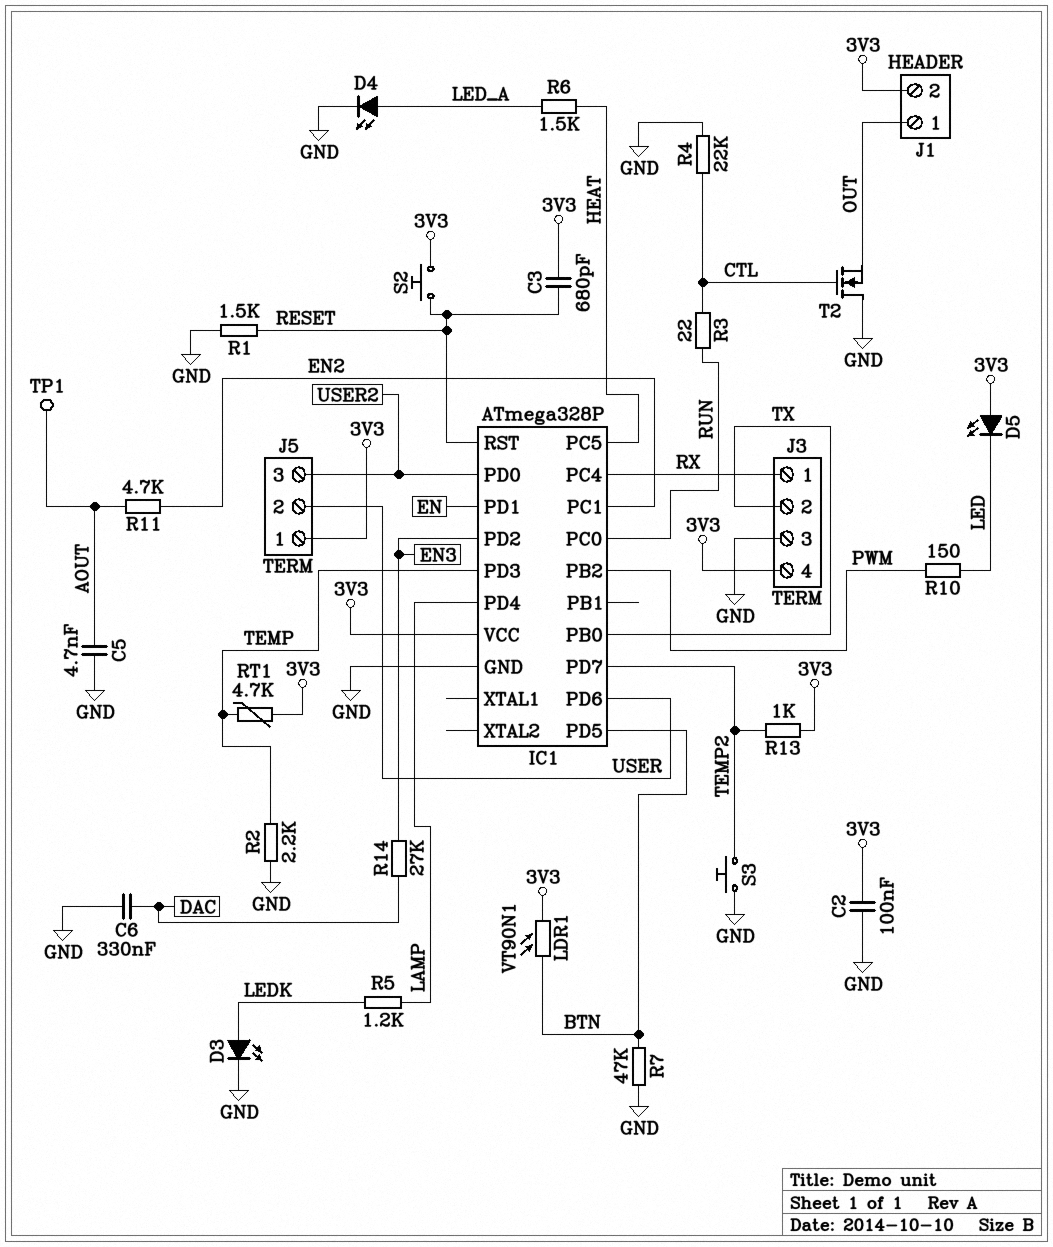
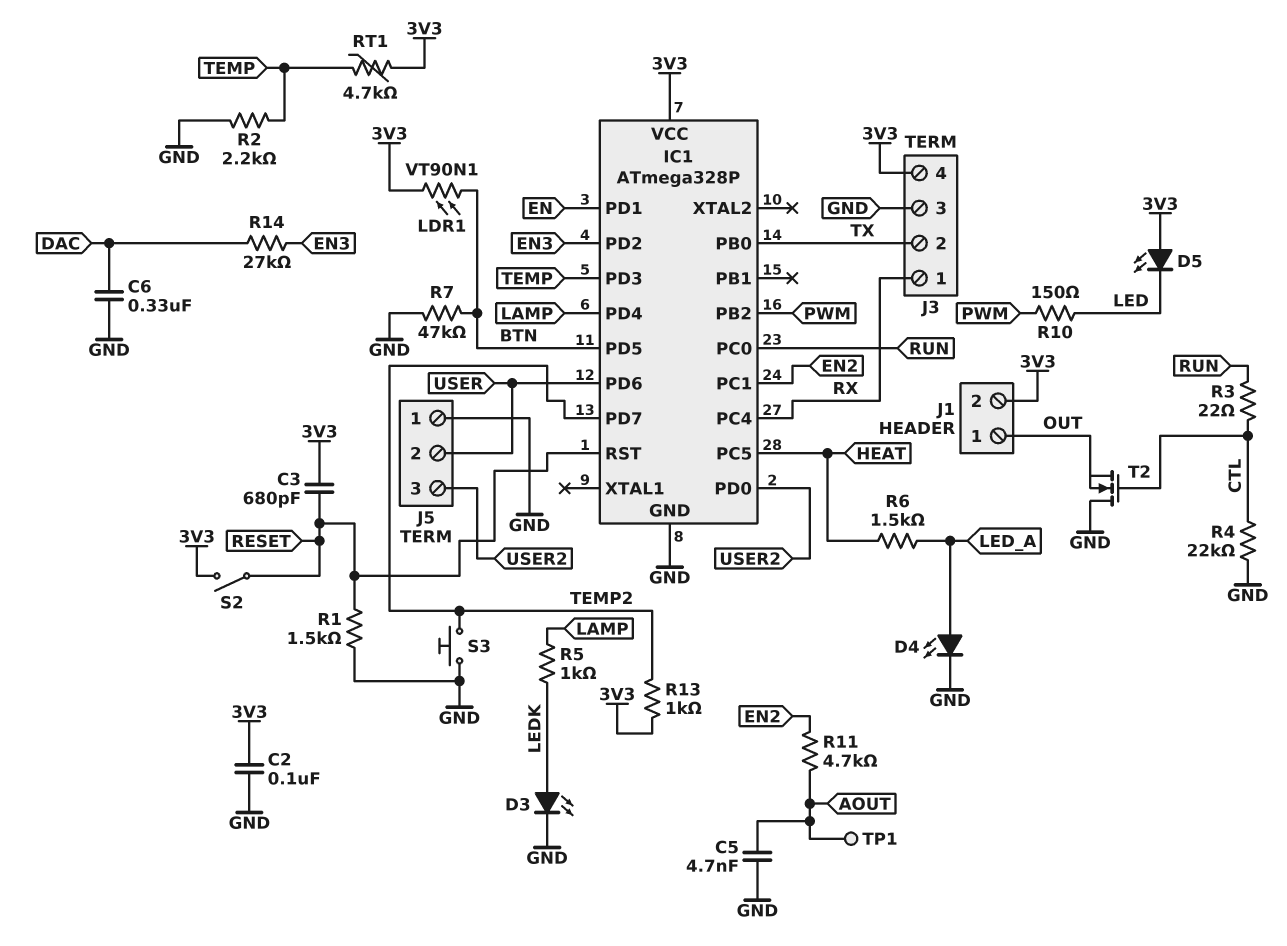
J5 pin 1: 3V3 -> GND
R5: 1.2k (LAMP, LEDK) -> 1k (LAMP, LEDK)
S2: button (3V3, RESET) -> switch (3V3, RESET)

